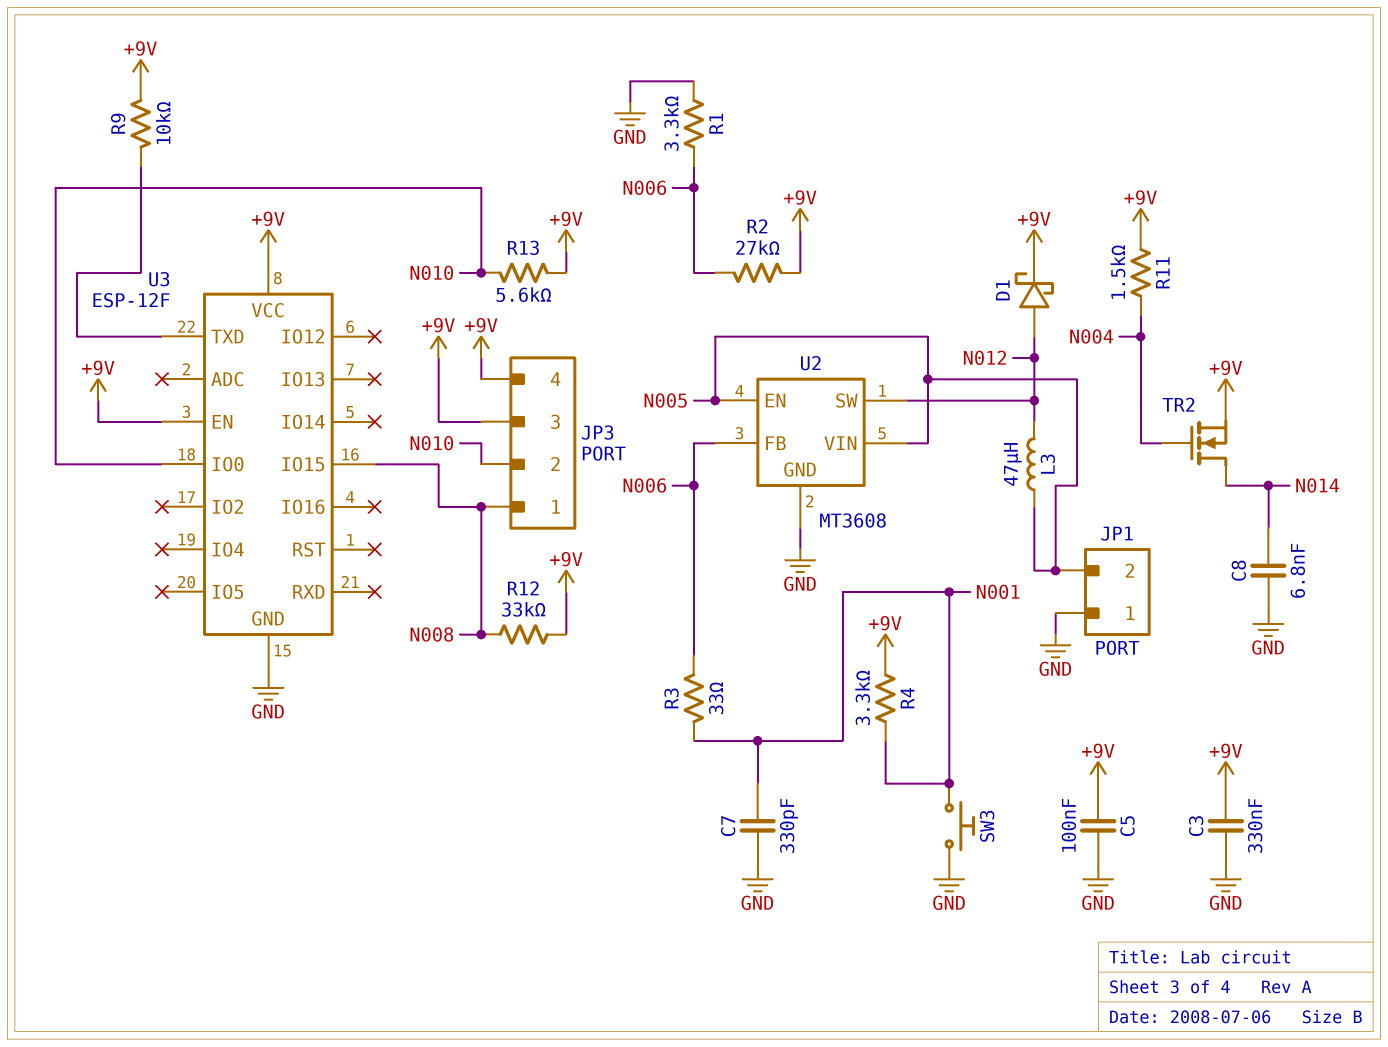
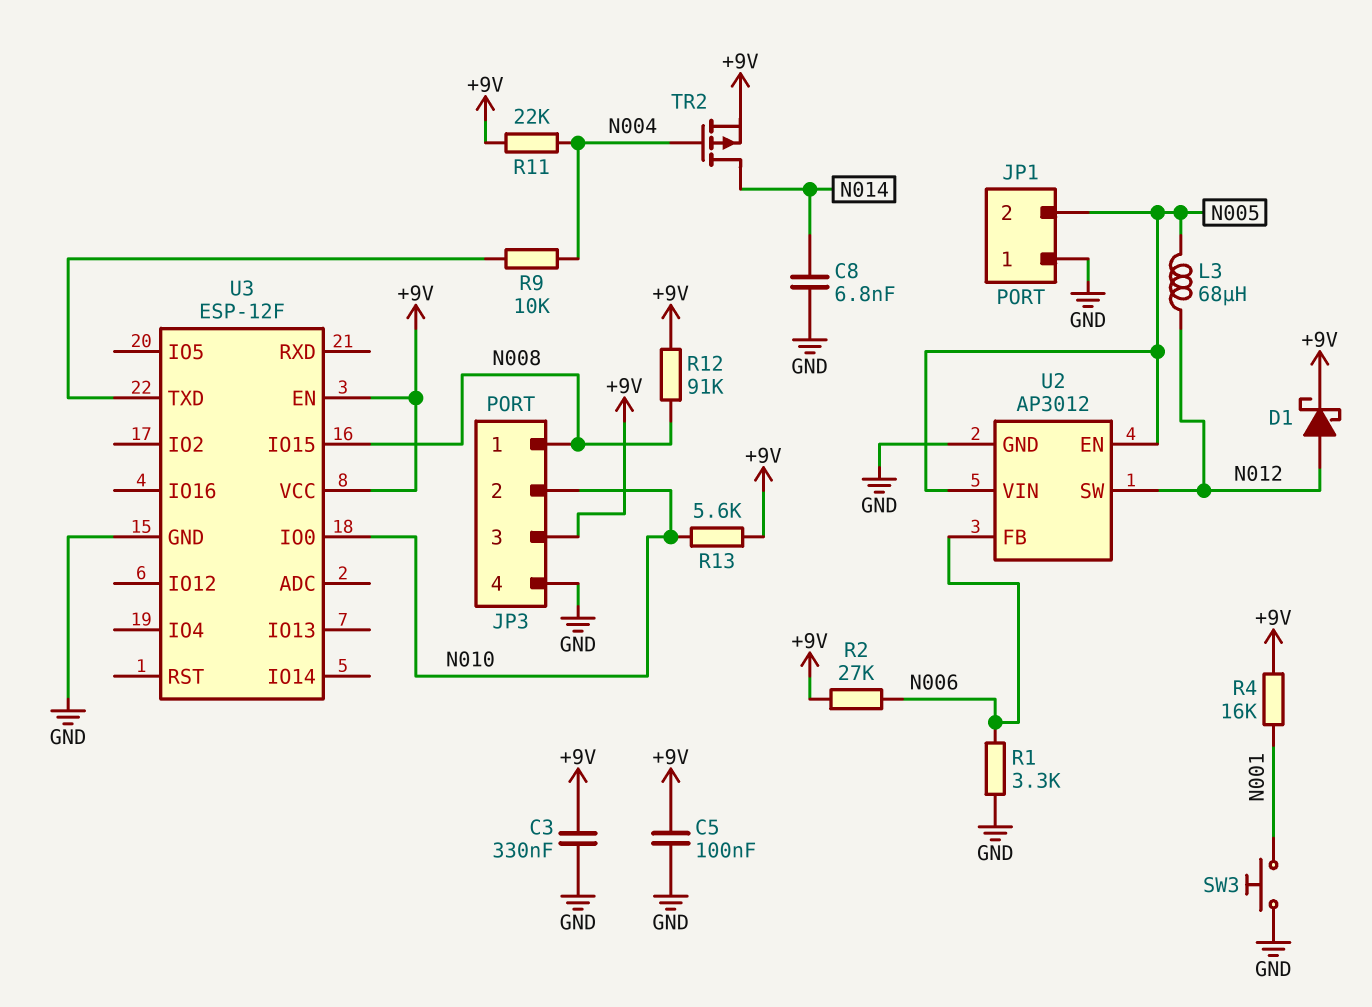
C7: 330pF (GND, N001) -> none
JP3 pin 4: +9V -> GND
L3: 47uH (N005, N012) -> 68uH (N005, N012)
R3: 33 (N001, N006) -> none
R4: 3.3k (+9V, N001) -> 16k (+9V, N001)
R9: 10k (+9V, U3/TXD) -> 10k (N004, U3/TXD)
R11: 1.5k (+9V, N004) -> 22k (+9V, N004)
R12: 33k (+9V, N008) -> 91k (+9V, N008)
TR2: NMOS (G N004, D N014, S +9V) -> PMOS (G N004, D N014, S +9V)
U2: MT3608 -> AP3012

